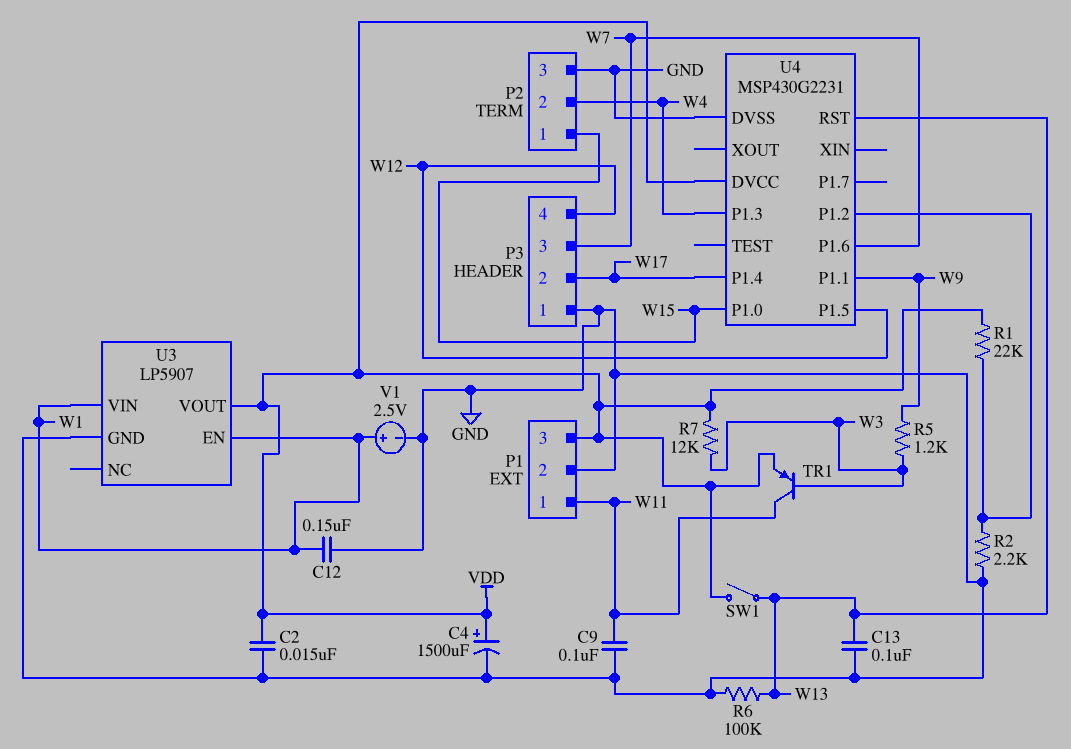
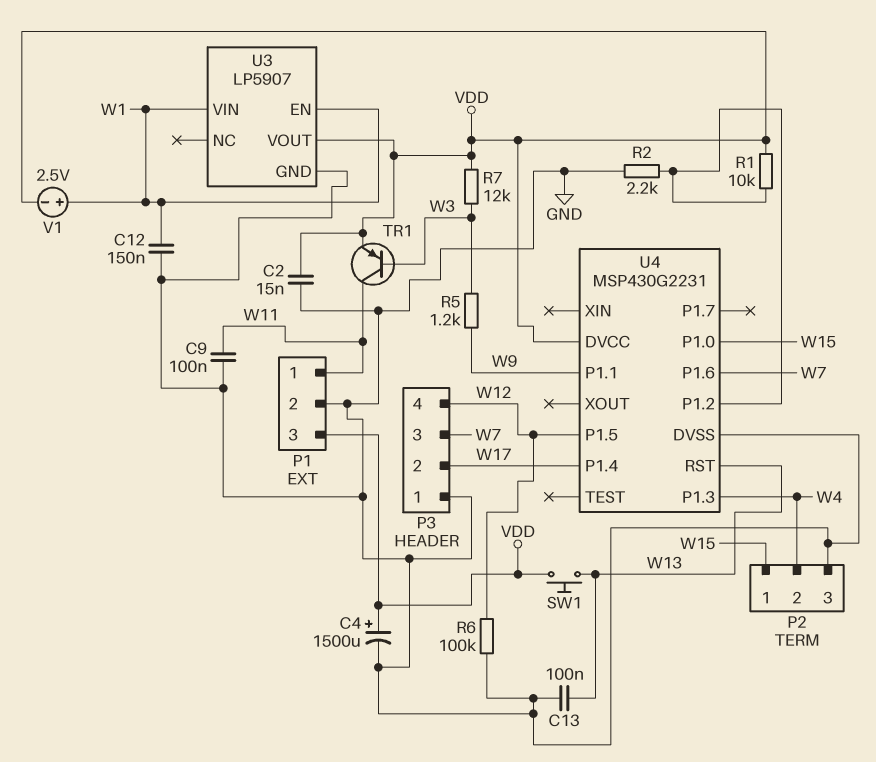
R1: 22k (U4/P1.2, VDD) -> 10k (U4/P1.2, VDD)
R6: 100k (GND, W13) -> 100k (GND, W12)
SW1: switch (VDD, W13) -> button (VDD, W13)
V1: 2.5V (plus W1, minus GND) -> 2.5V (plus W1, minus VDD)

